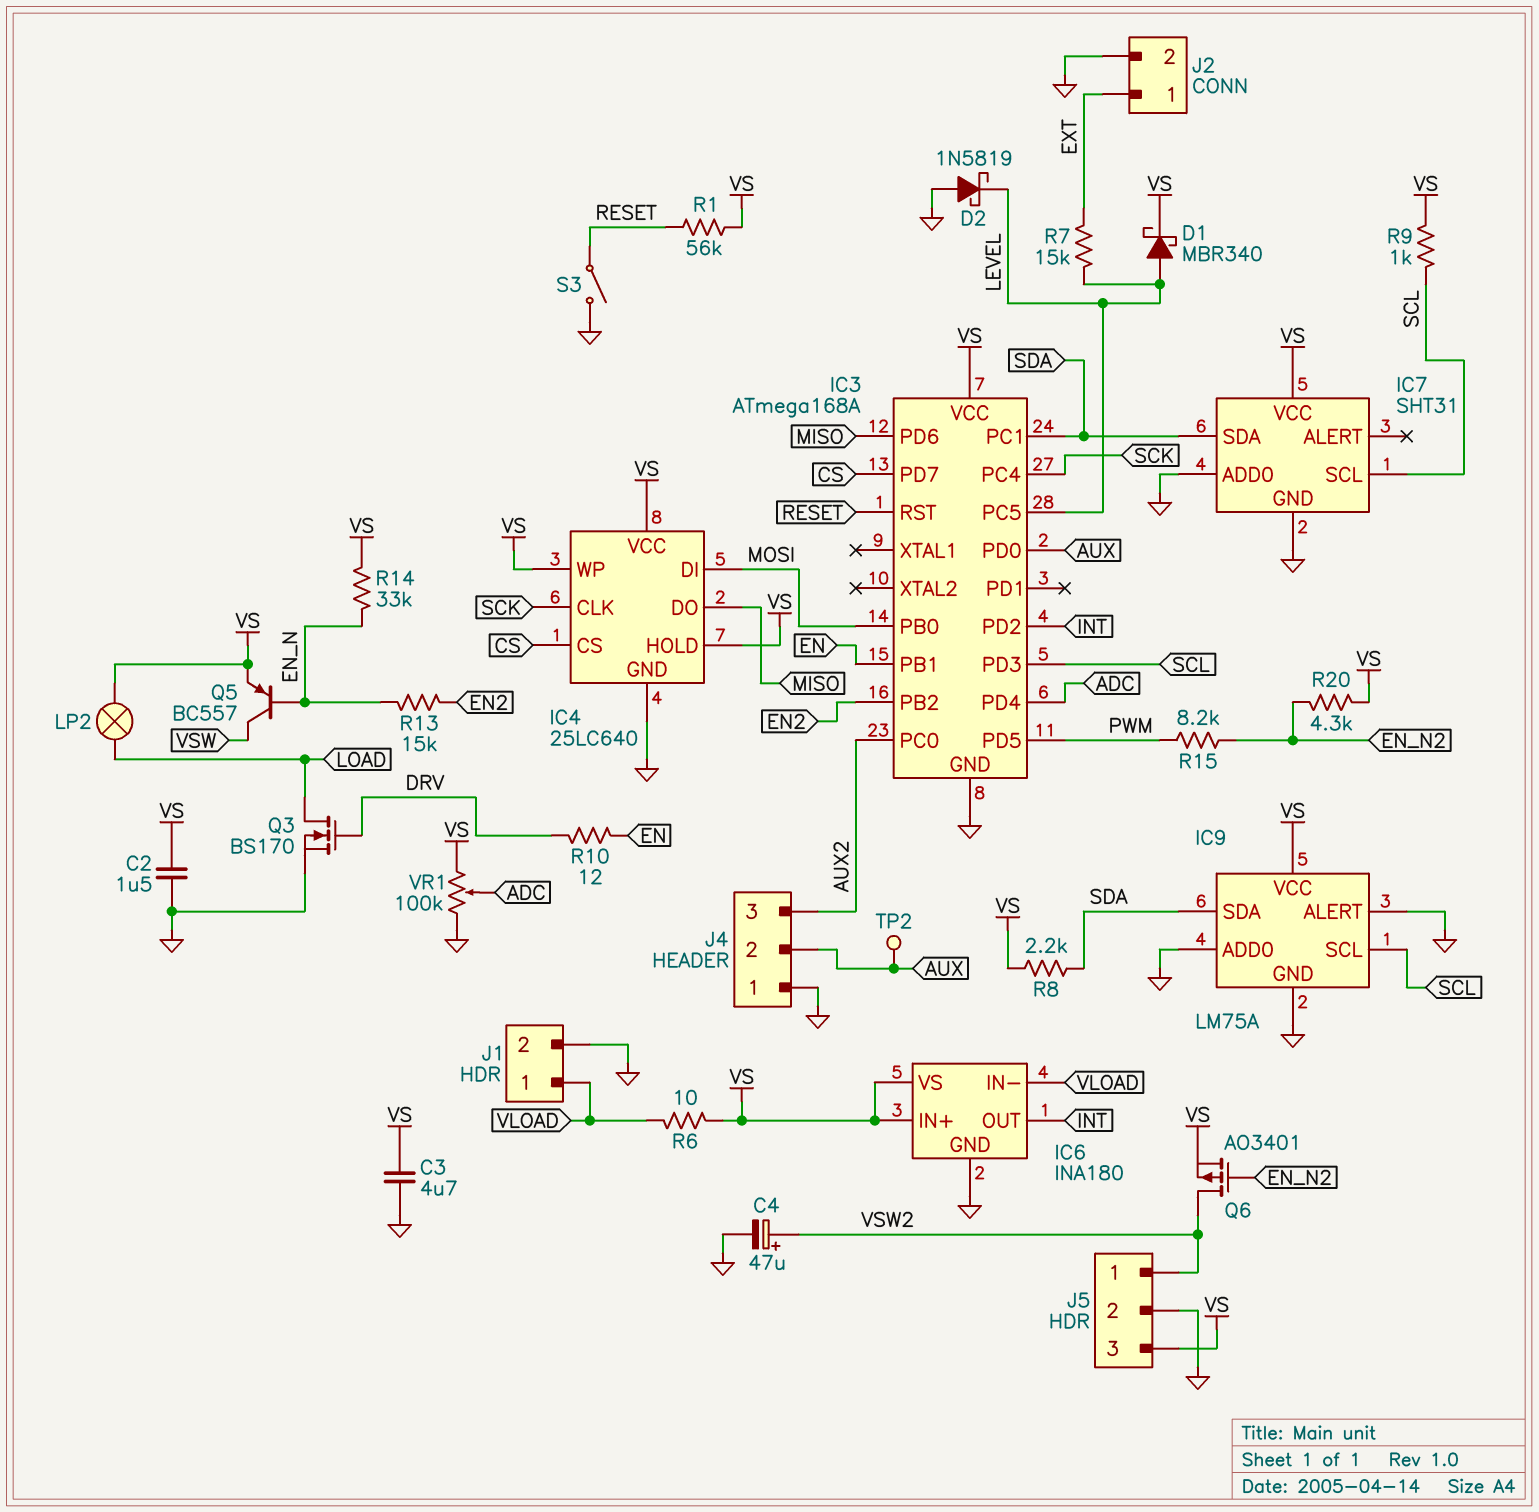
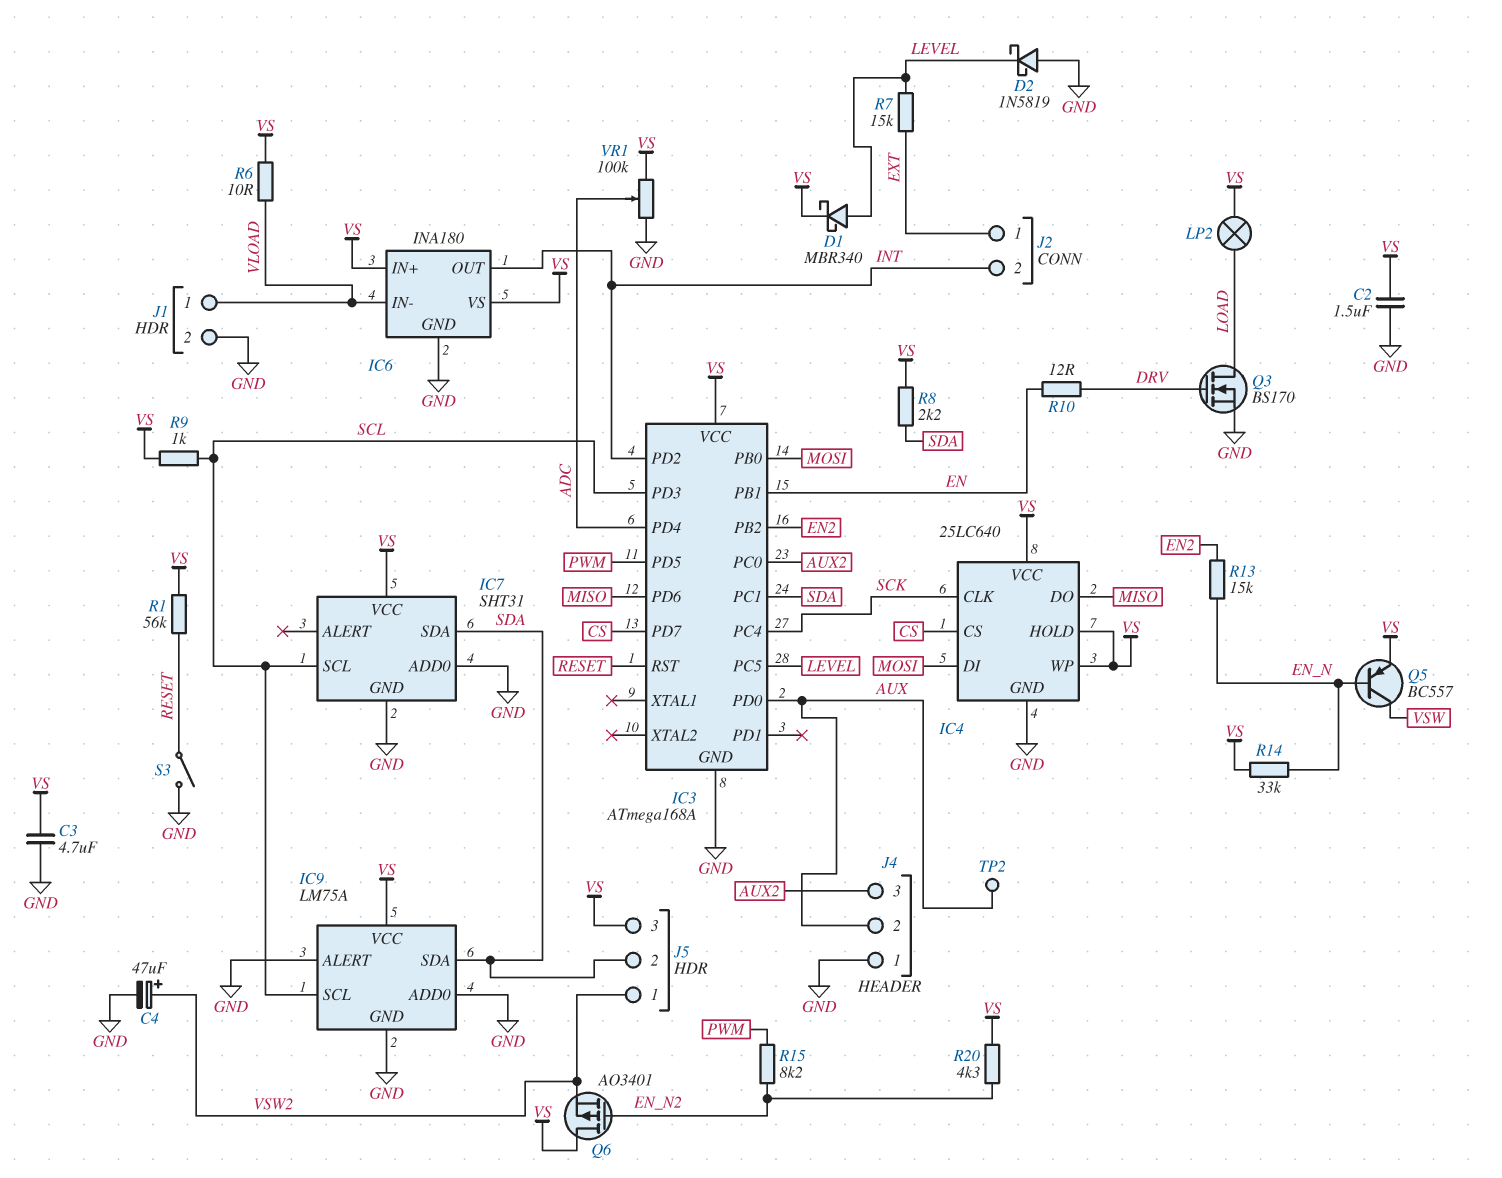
J2 pin 2: GND -> INT
J5 pin 2: GND -> SDA
Q6: PMOS AO3401 (G EN_N2, D VSW2, S VS) -> PMOS AO3401 (G EN_N2, D VS, S VSW2)

